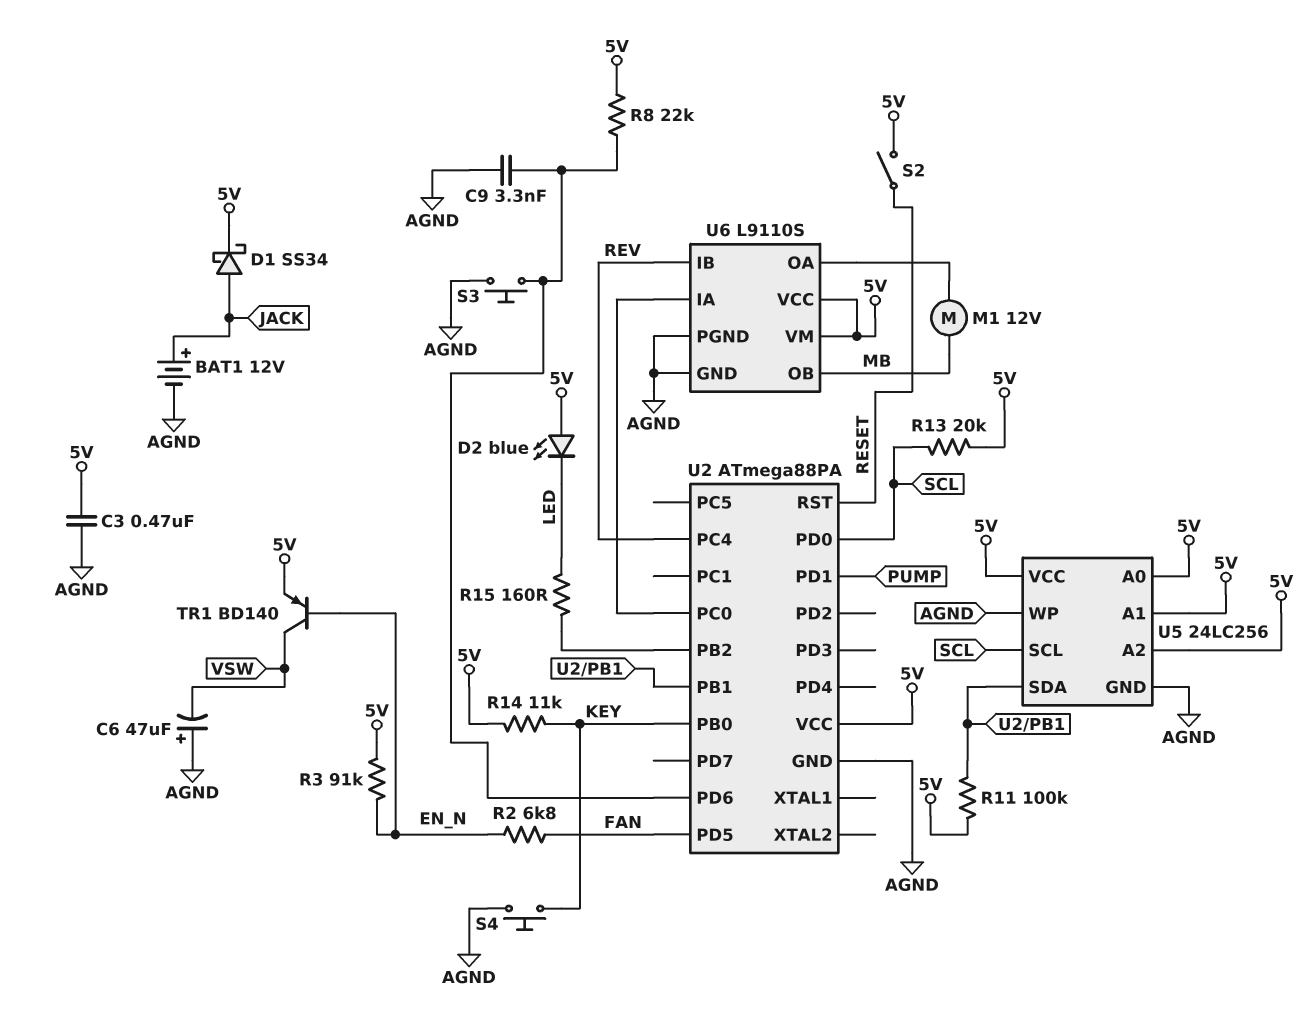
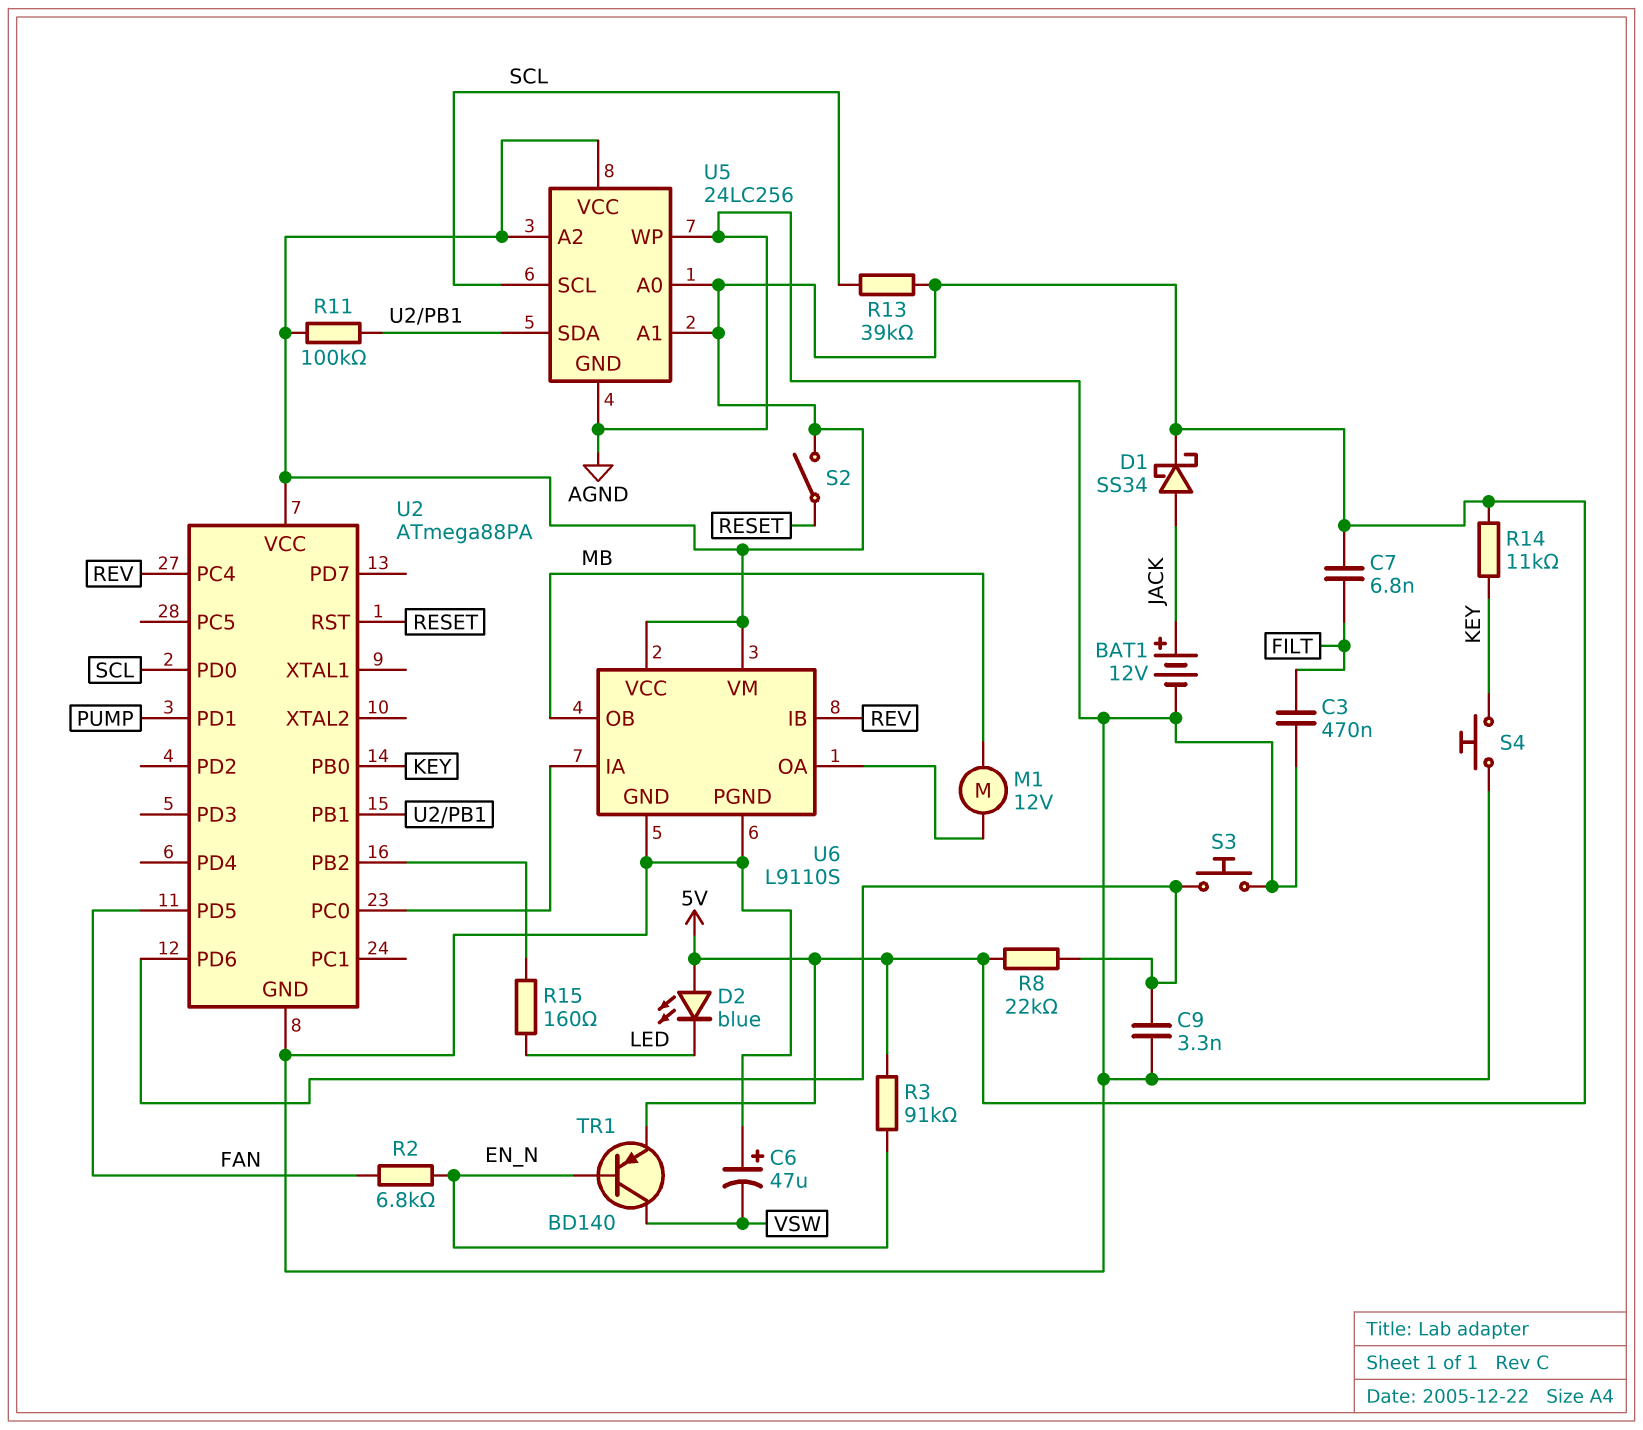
C3: 470nF (5V, AGND) -> 470nF (AGND, FILT)
C7: none -> 6.8nF (5V, FILT)
R13: 20k (5V, SCL) -> 39k (5V, SCL)

